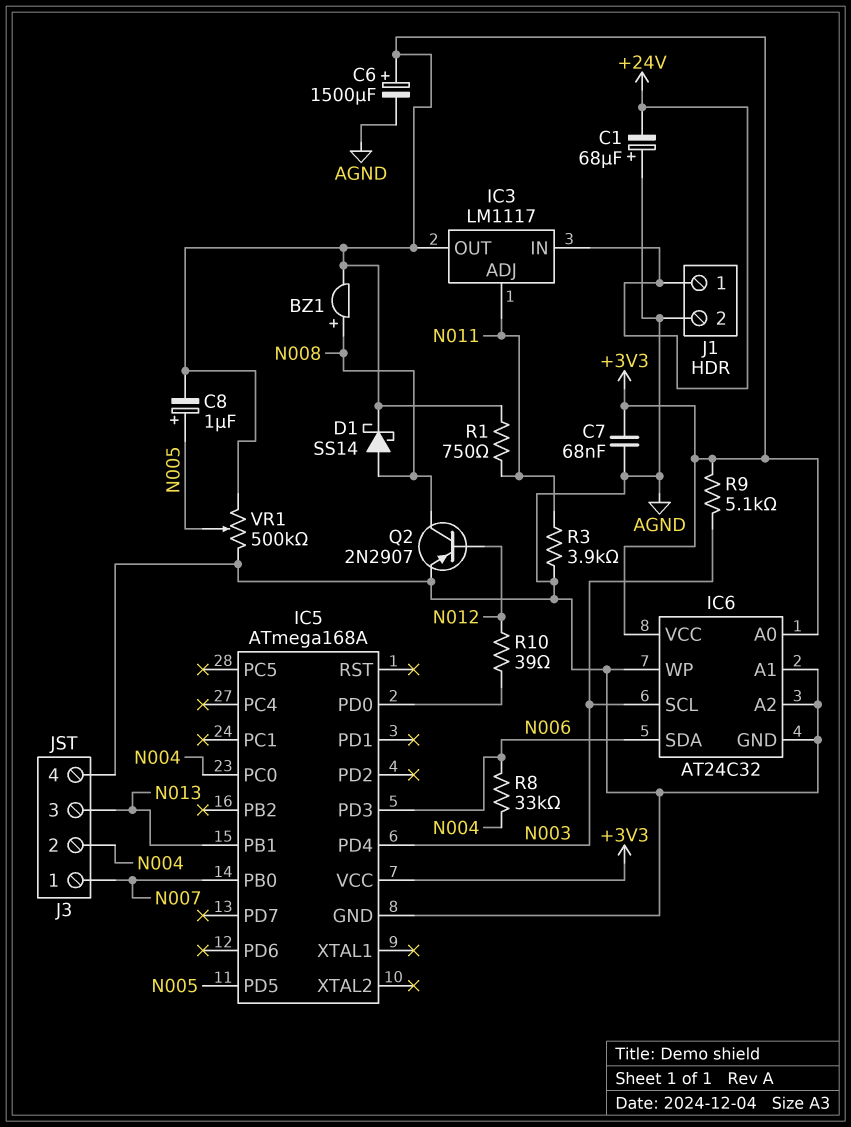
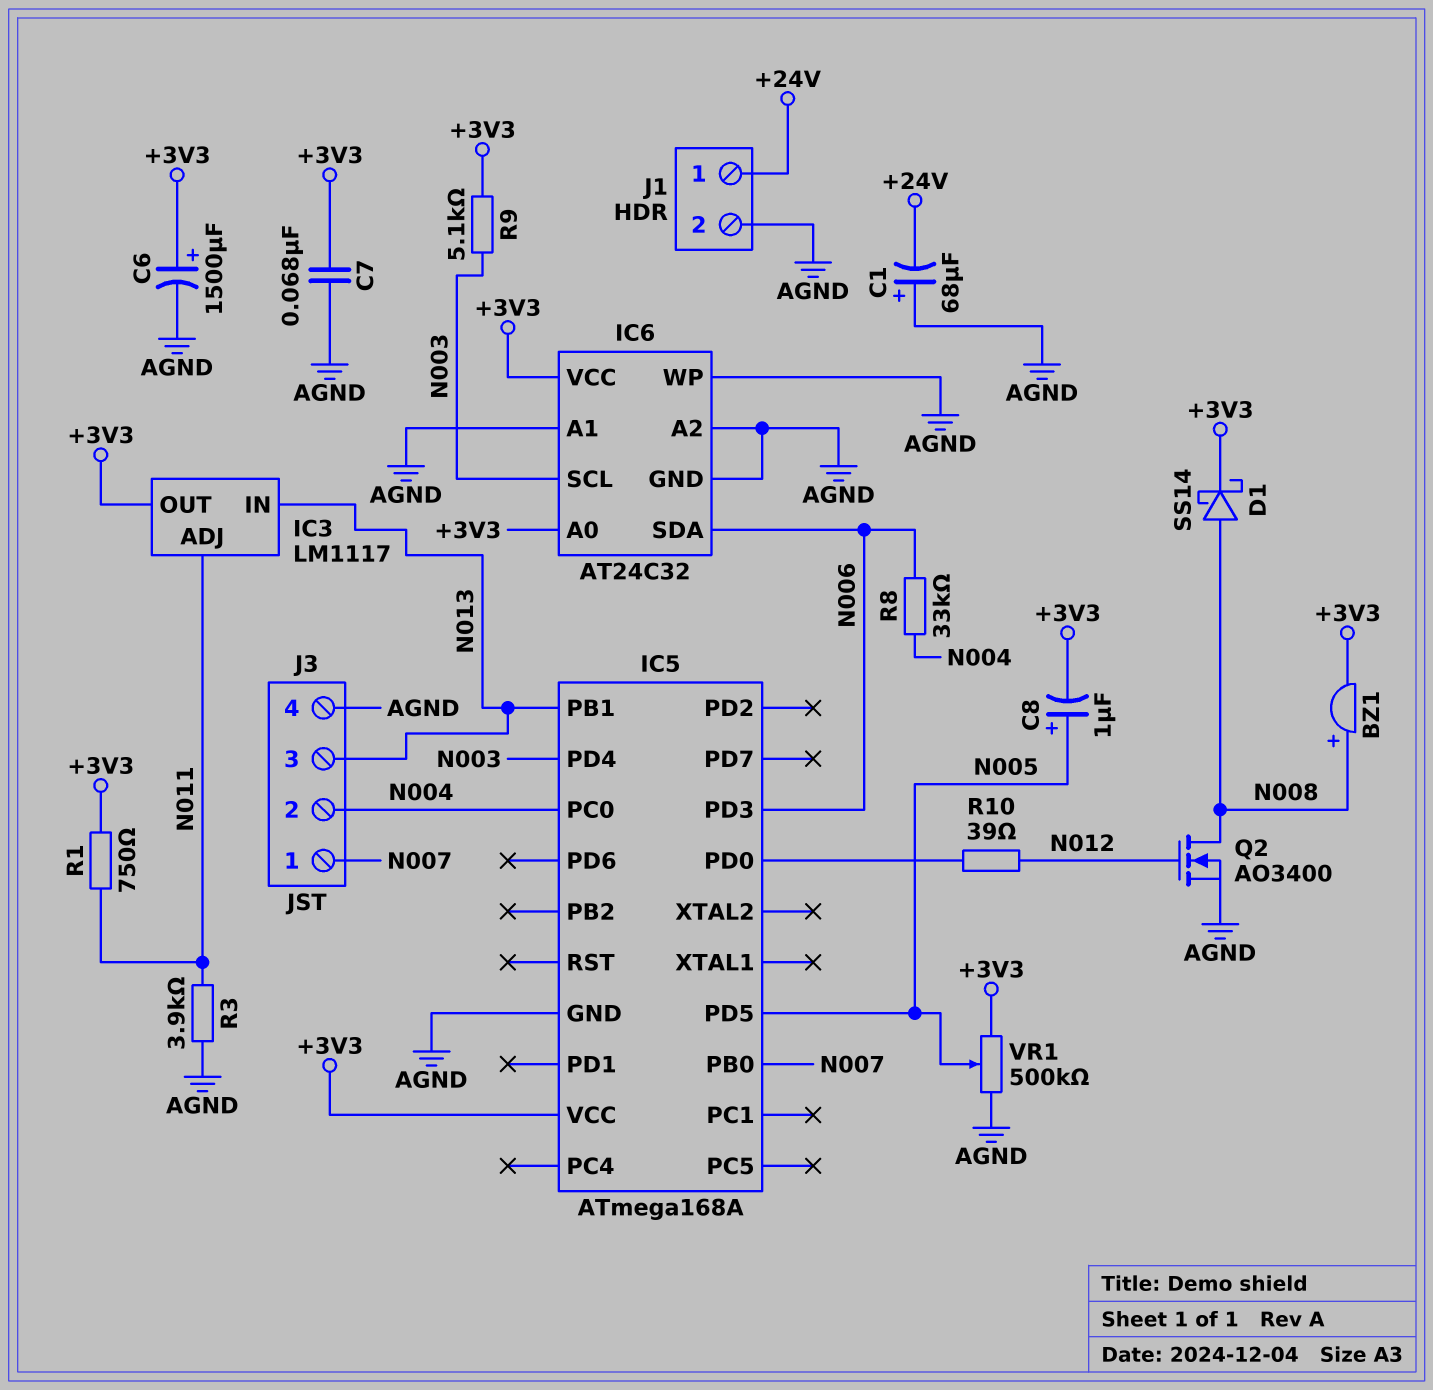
IC3 pin IN: +24V -> N013
Q2: PNP 2N2907 (B N012, C N008, E AGND) -> NMOS AO3400 (G N012, D N008, S AGND)

